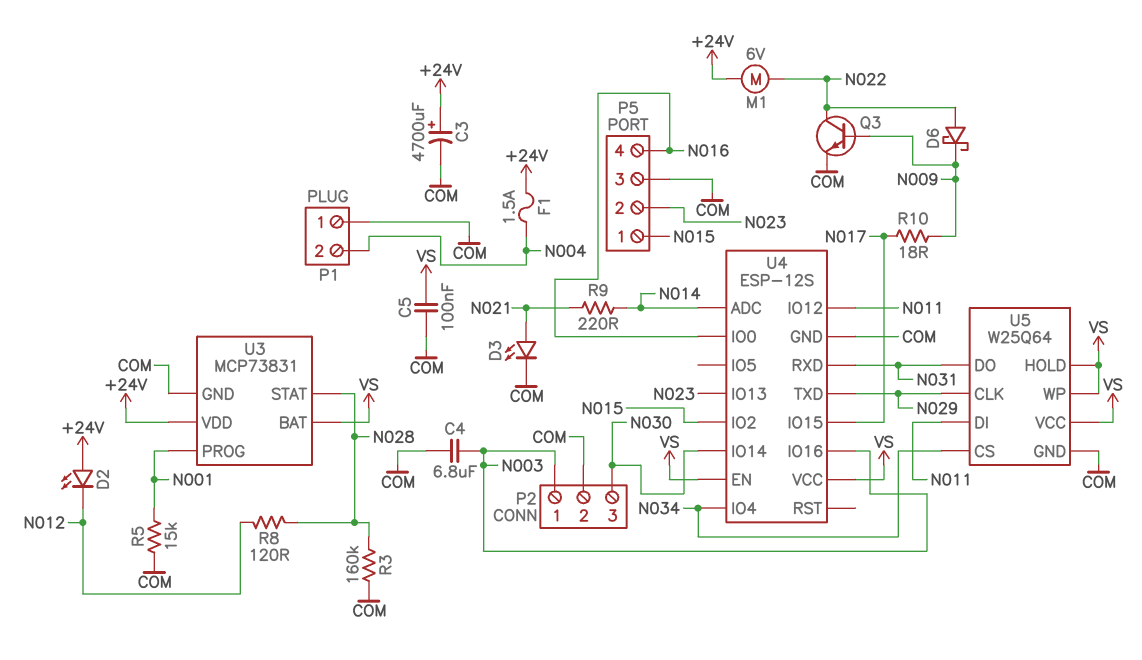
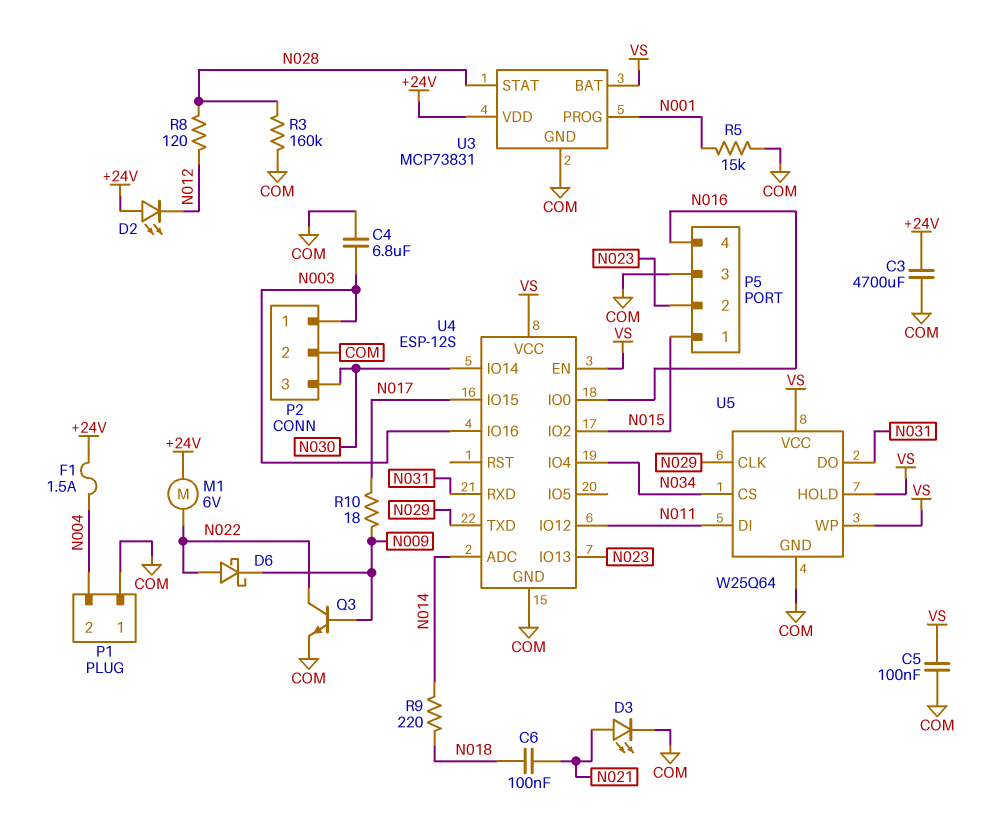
C3: 4700uF (plus +24V, minus COM) -> 4700uF (+24V, COM)
C6: none -> 100nF (N018, N021)
R9: 220 (N014, N021) -> 220 (N014, N018)

